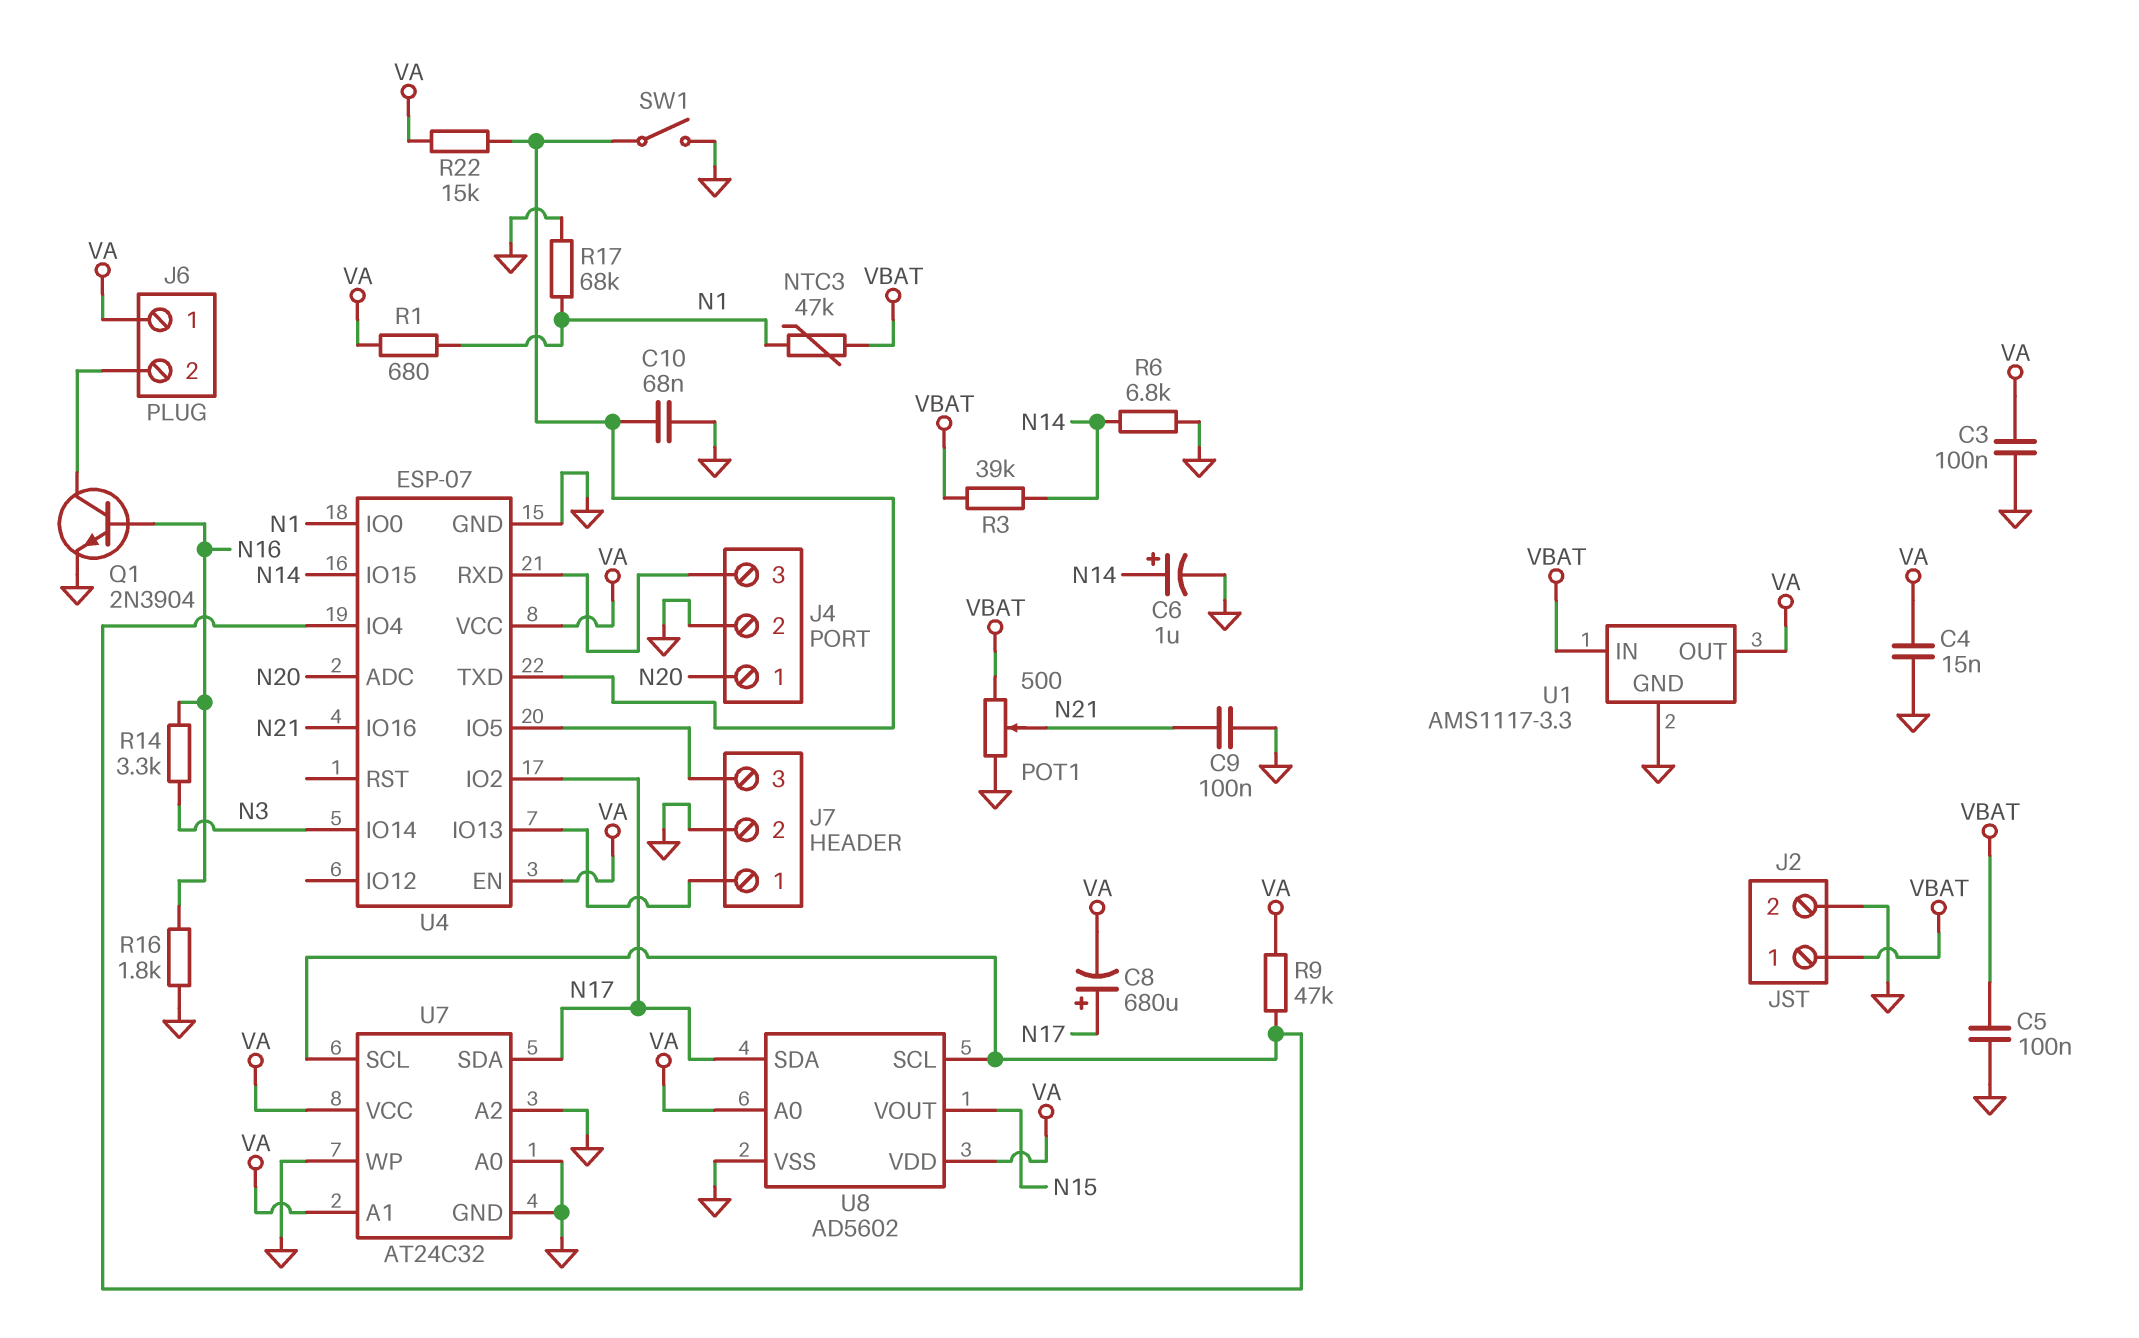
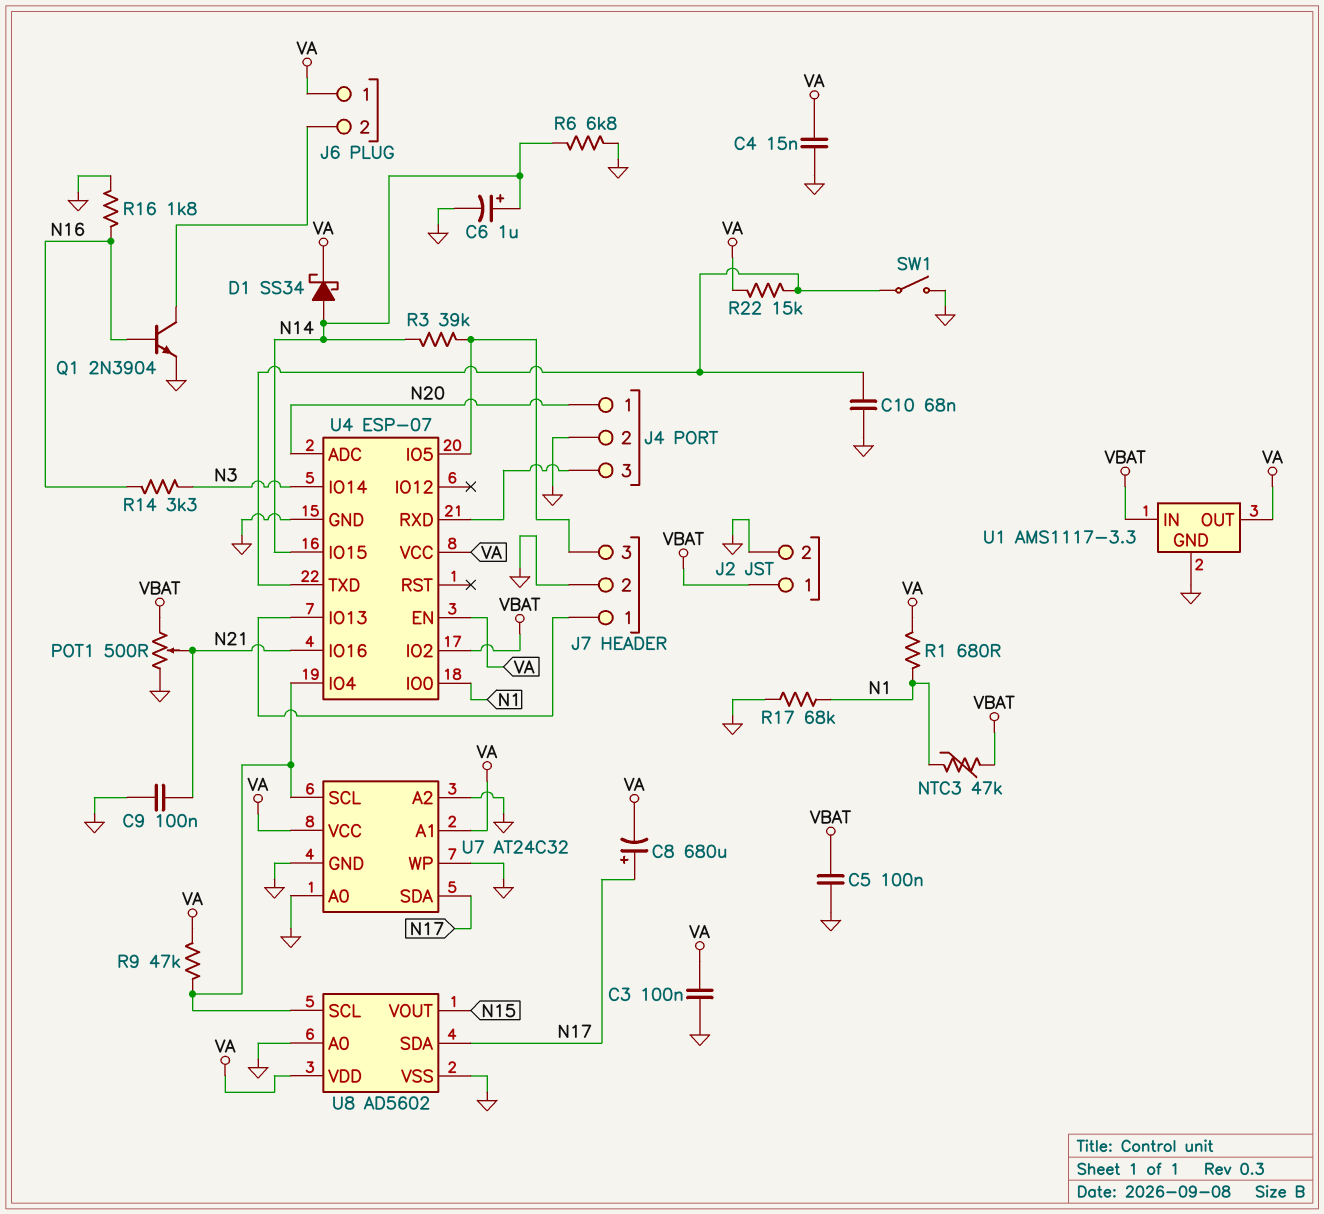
D1: none -> schottky SS34 (A N14, K VA)
R3: 39k (N14, VBAT) -> 39k (J7/3, N14)
U4 pin IO2: N17 -> VBAT
U8 pin A0: VA -> GND

